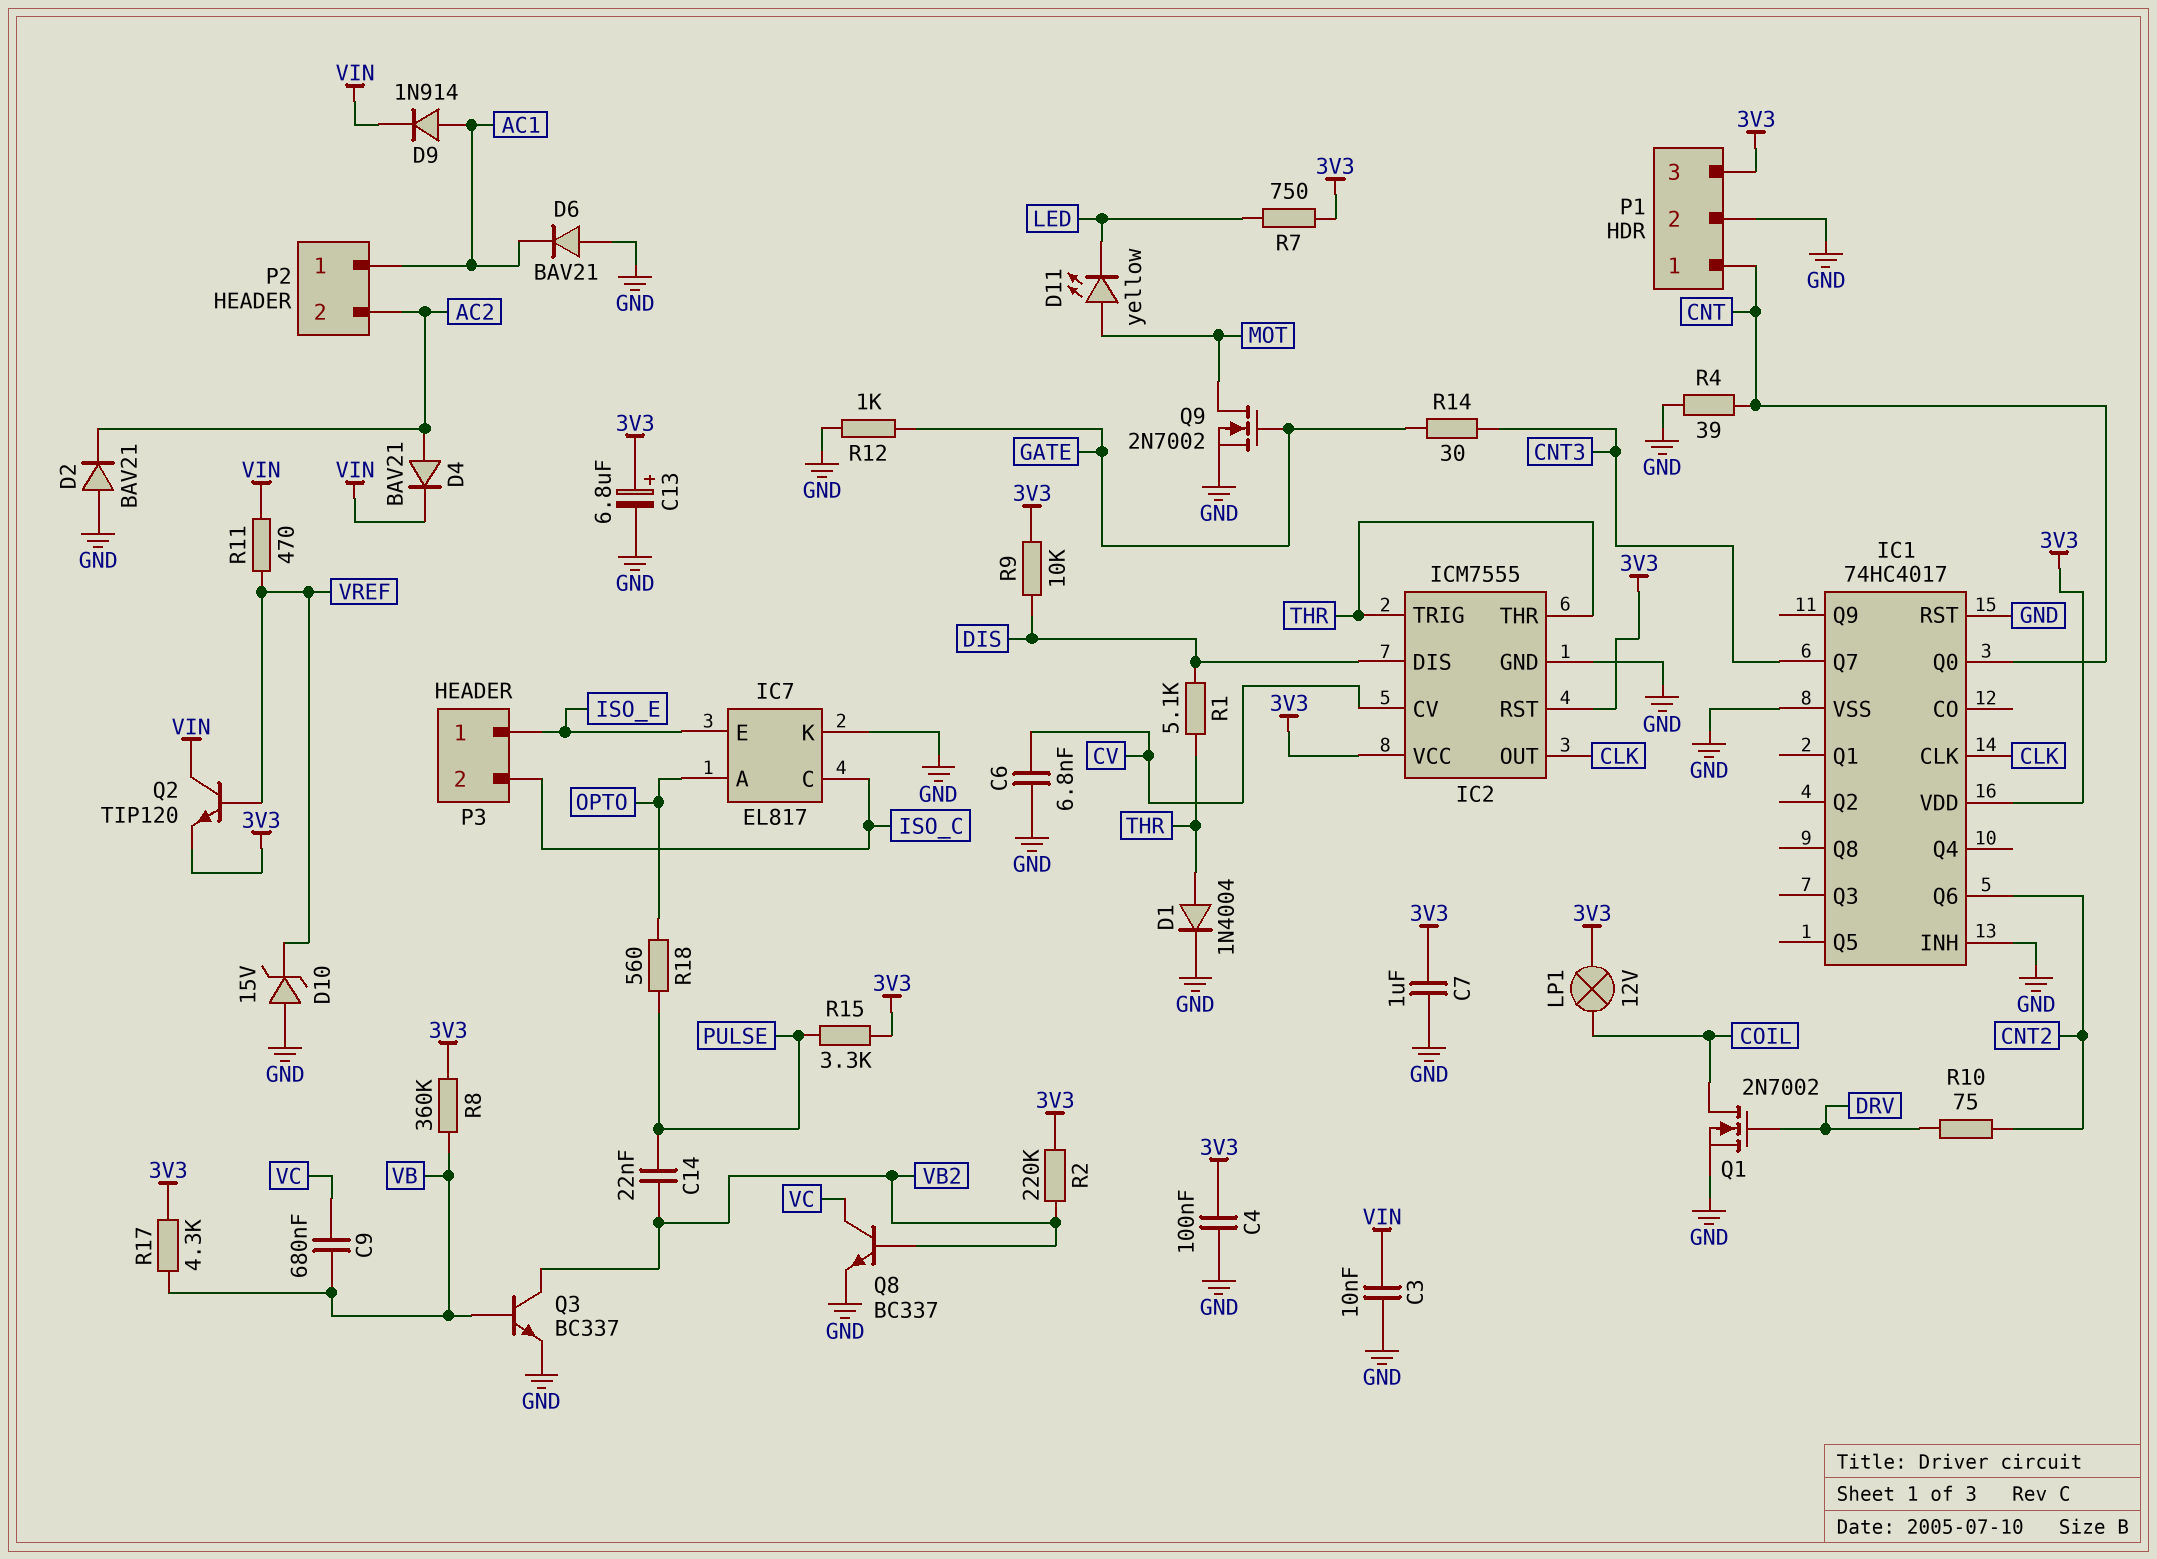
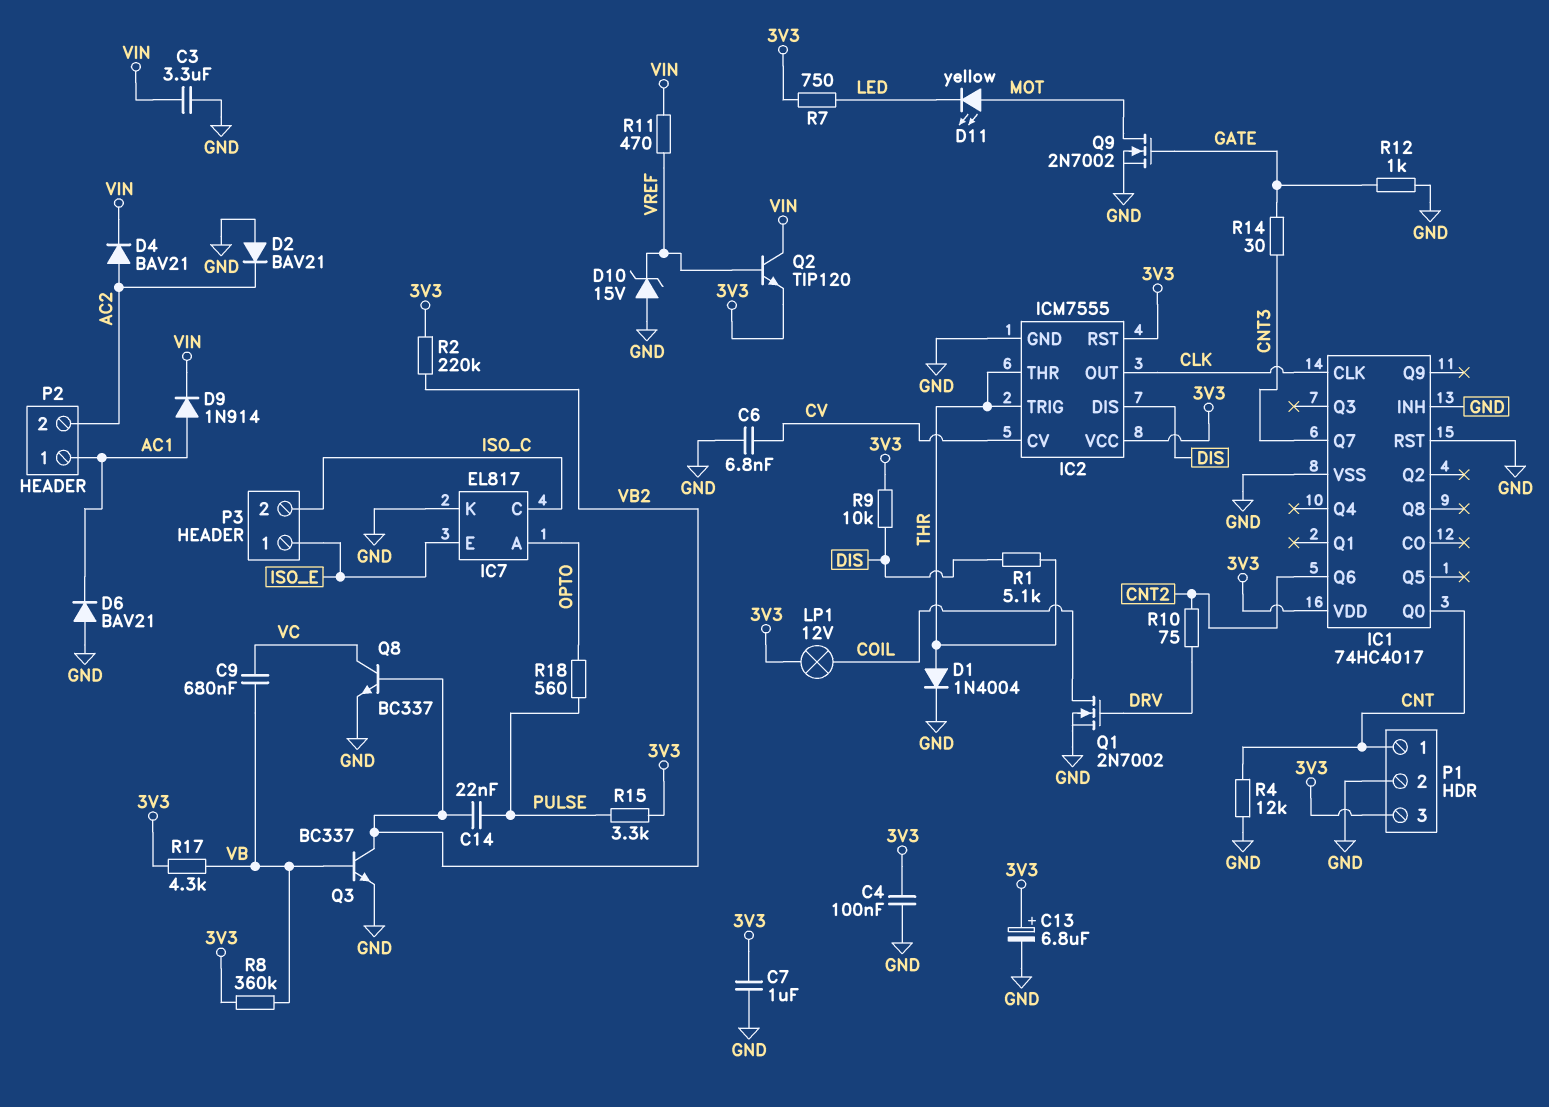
C3: 10nF (GND, VIN) -> 3.3uF (GND, VIN)
R4: 39 (CNT, GND) -> 12k (CNT, GND)

